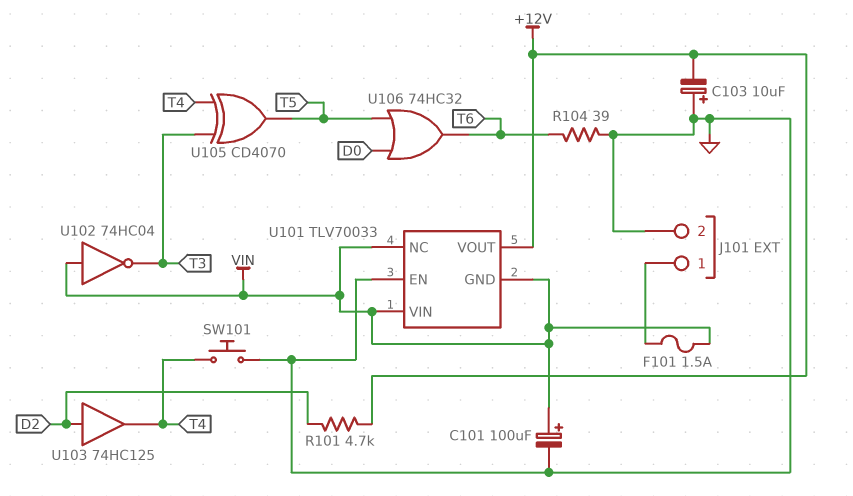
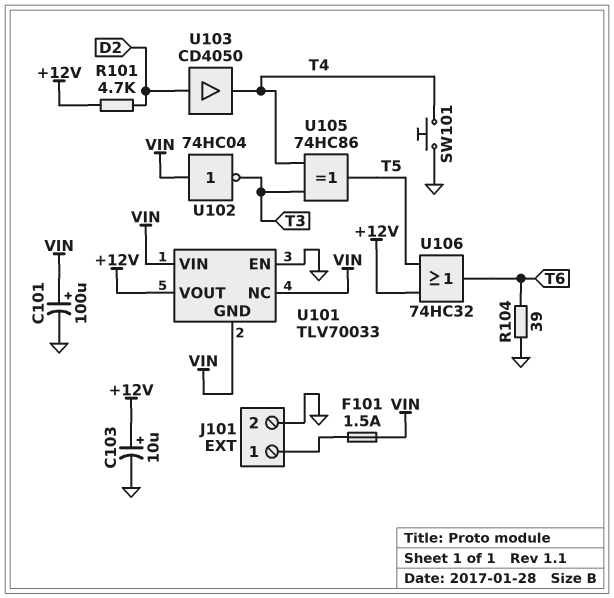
C103: 10uF (plus GND, minus +12V) -> 10uF (plus +12V, minus GND)
U103: buffer 74HC125 (in D2, out T4) -> buffer CD4050 (in D2, out T4)
U105: XOR CD4070 (in T3, in T4, out T5) -> XOR 74HC86 (in T3, in T4, out T5)
U106: OR 74HC32 (in D0, in T5, out T6) -> OR 74HC32 (in +12V, in T5, out T6)

